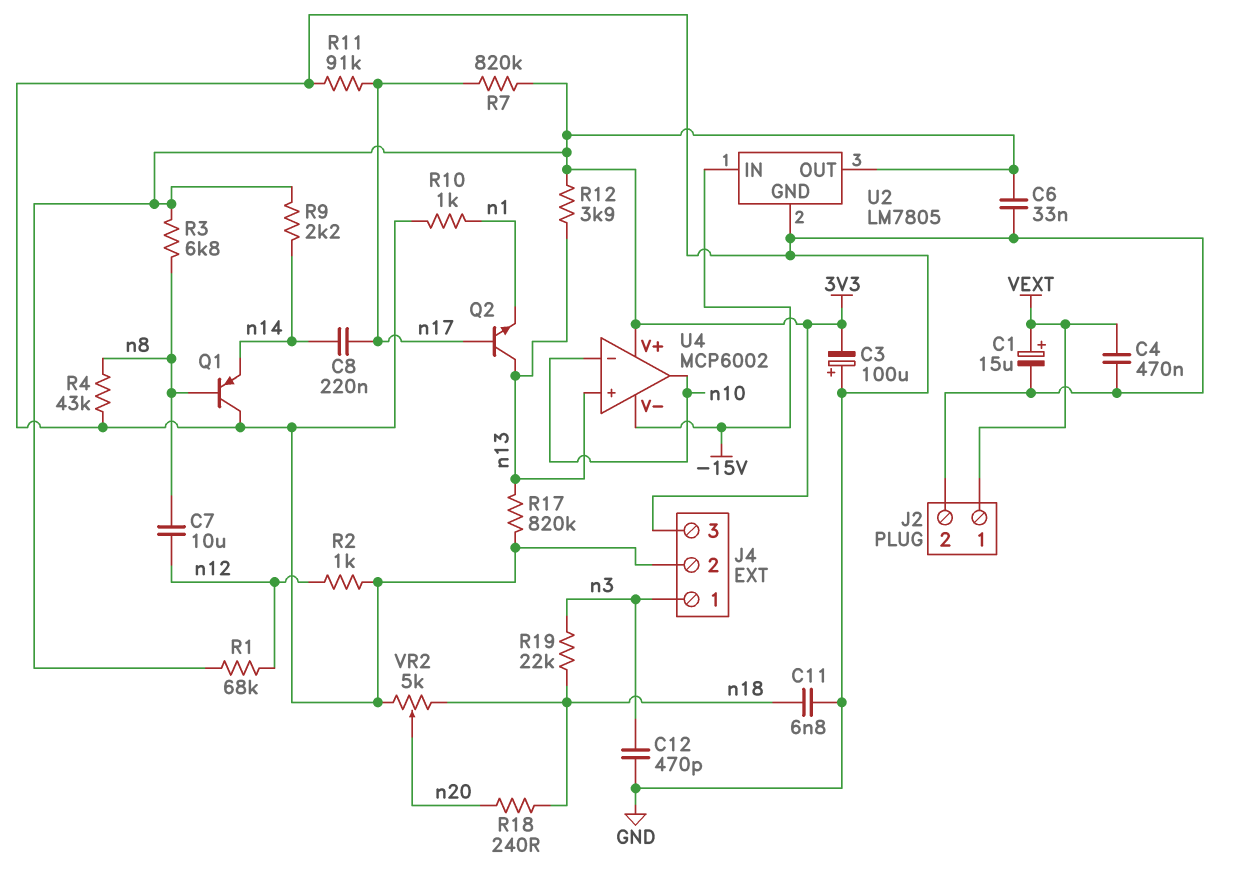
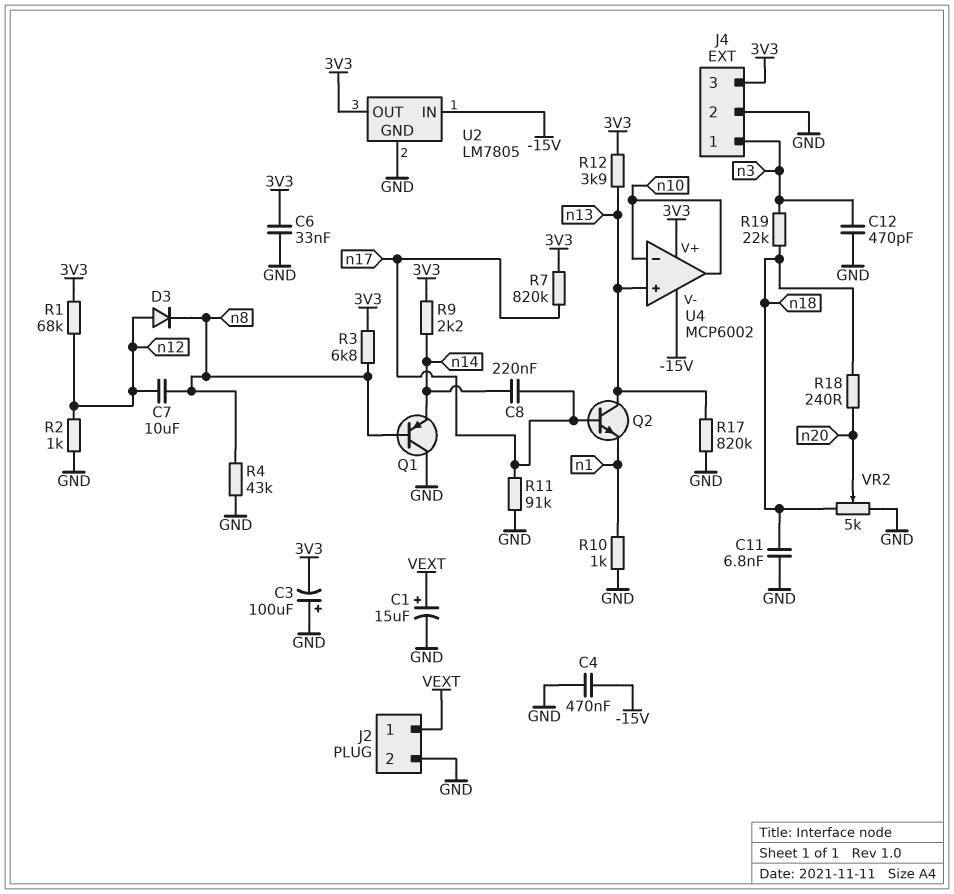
C4: 470nF (GND, VEXT) -> 470nF (-15V, GND)
D3: none -> diode (A n12, K n8)

